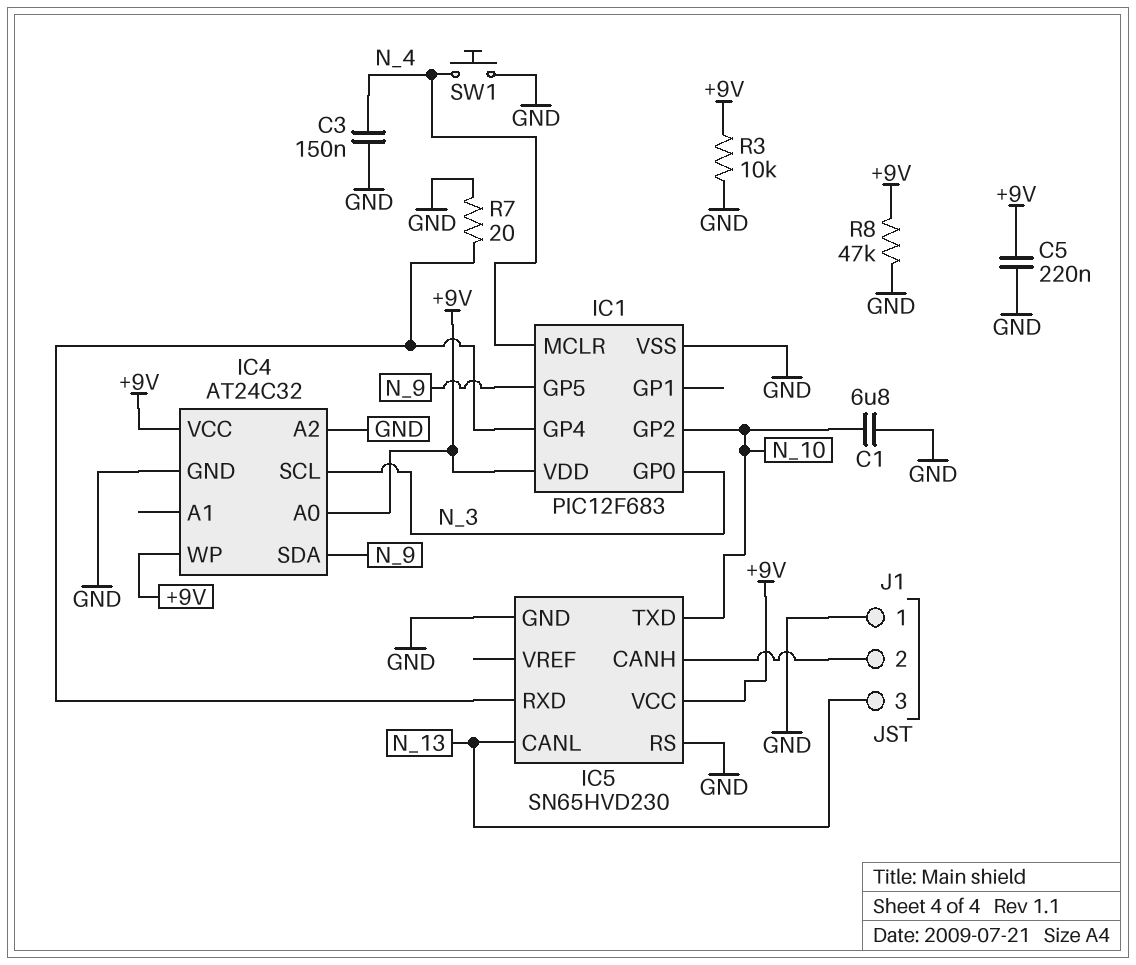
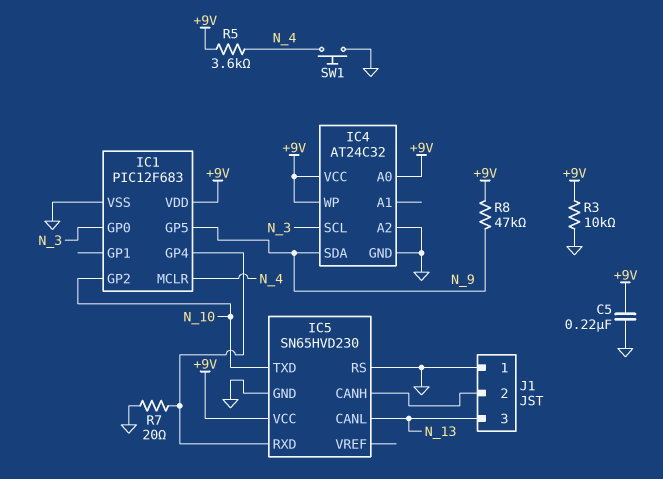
C1: 6.8uF (GND, N_10) -> none
C3: 150nF (GND, N_4) -> none
R5: none -> 3.6k (+9V, N_4)
R8: 47k (+9V, GND) -> 47k (+9V, N_9)

